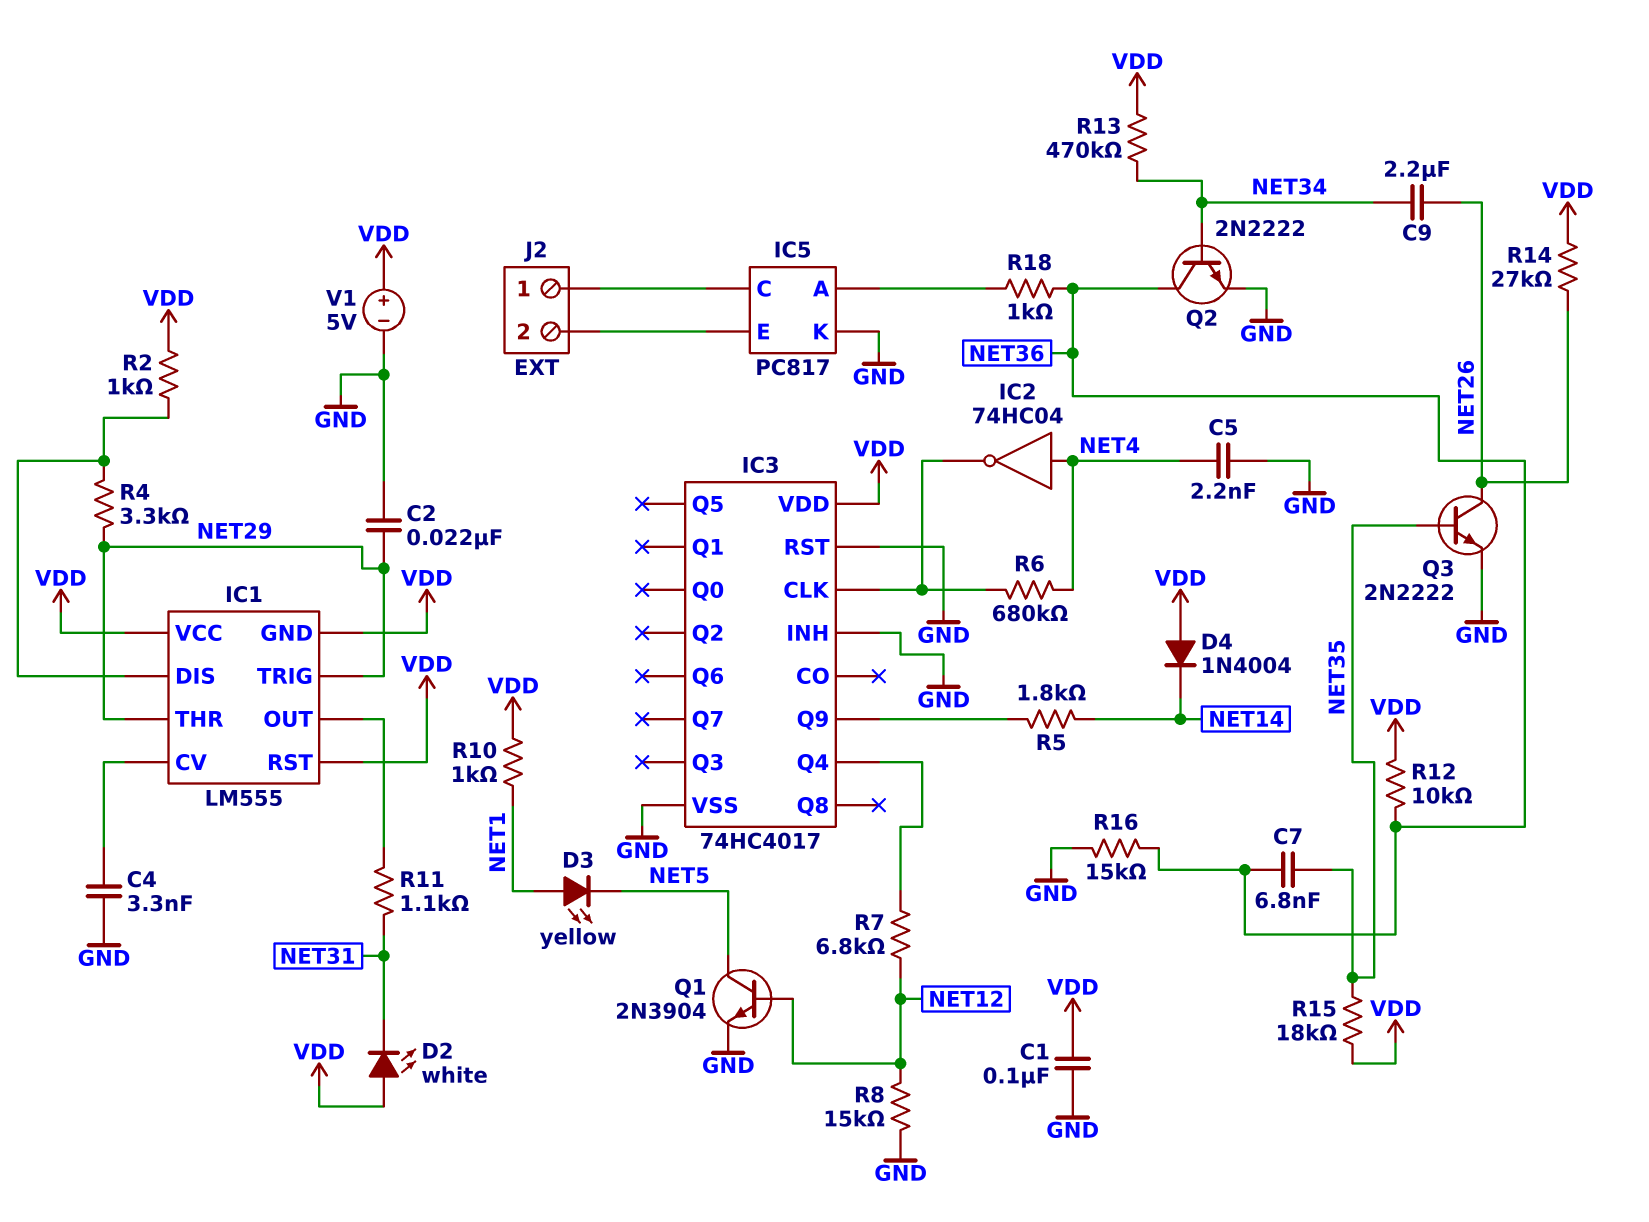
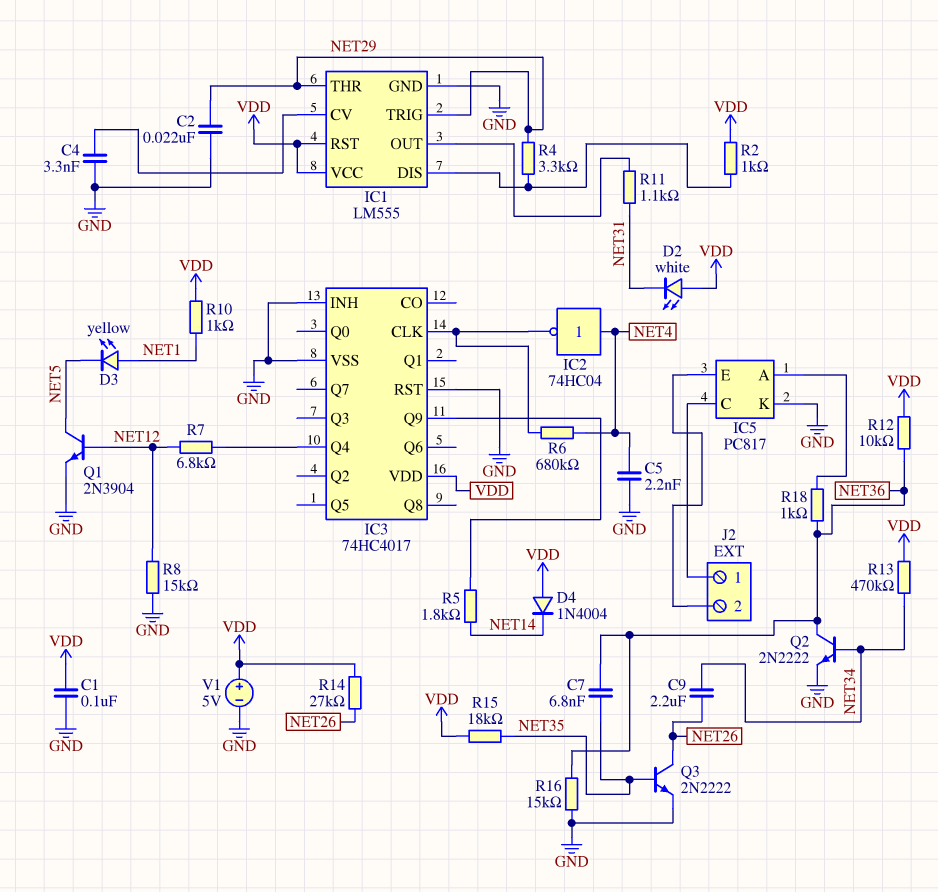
IC1 pin GND: VDD -> GND

